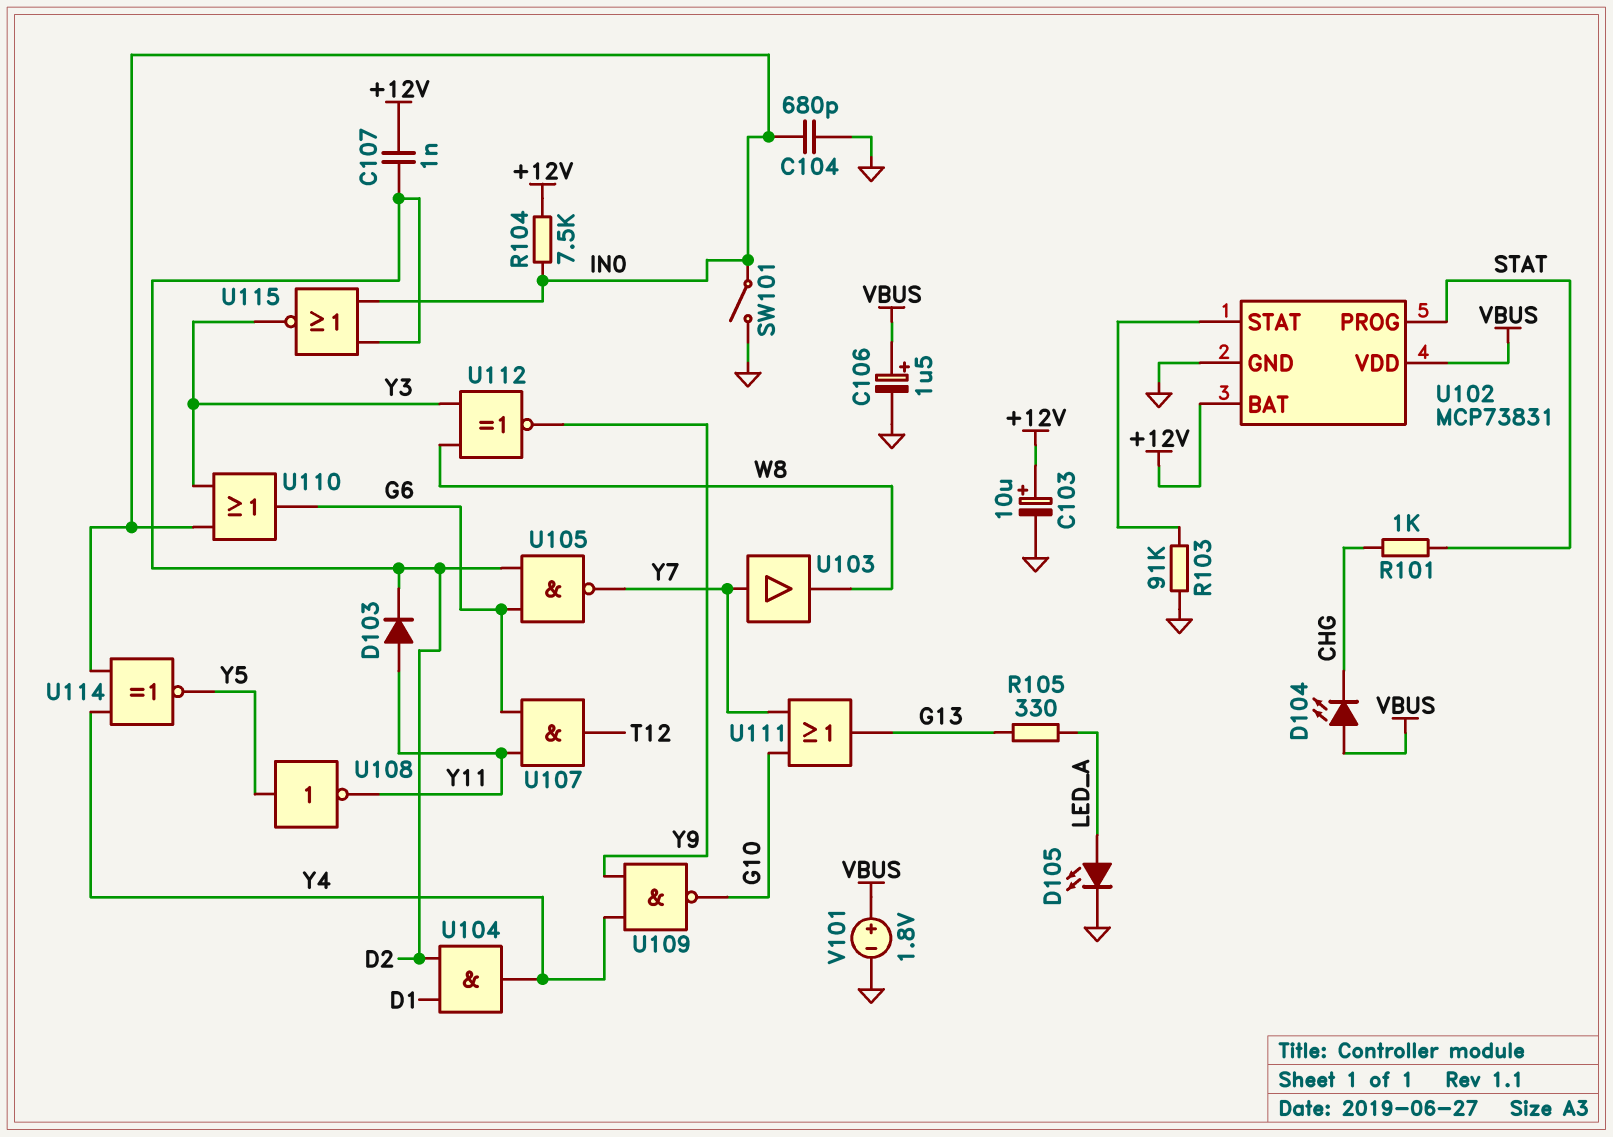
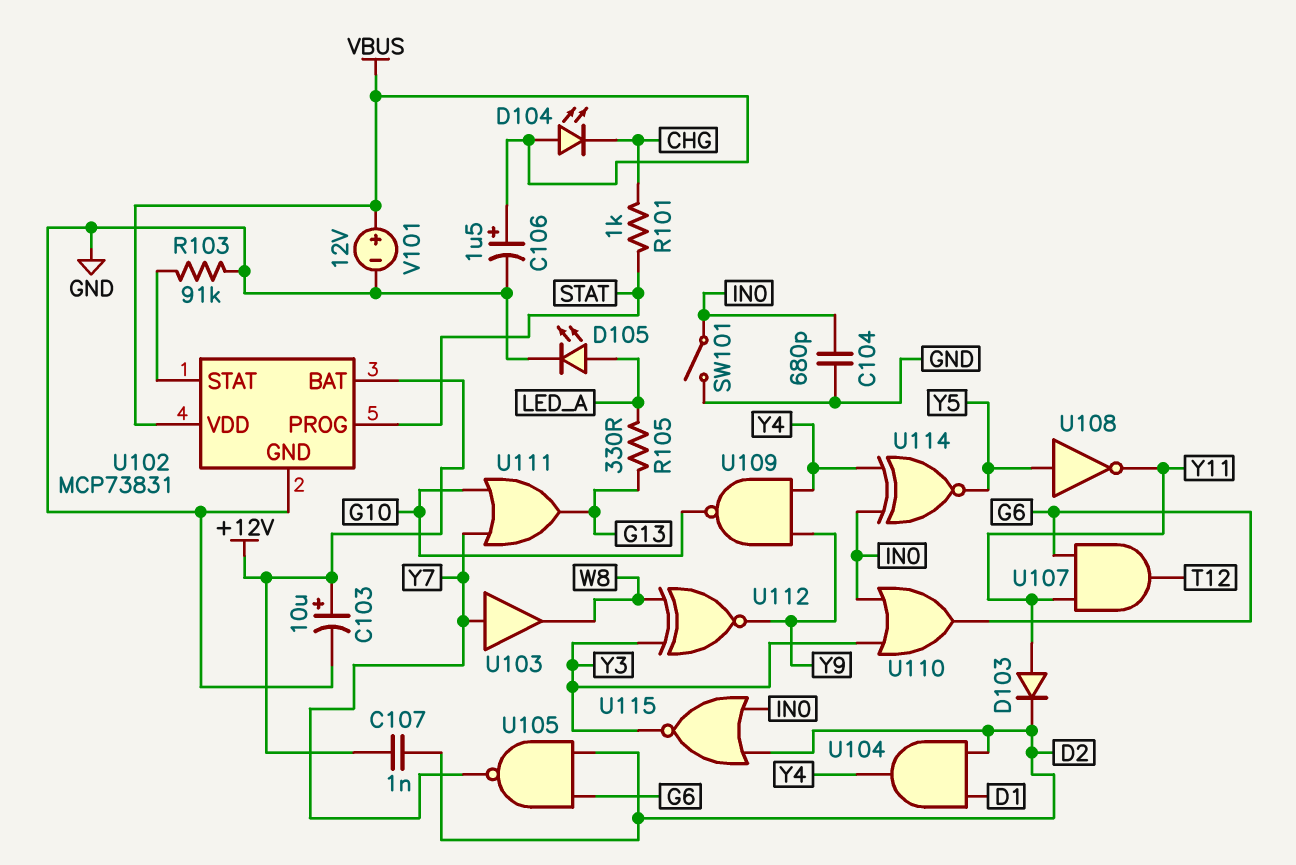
R104: 7.5k (+12V, IN0) -> none
V101: 1.8V (plus VBUS, minus GND) -> 12V (plus VBUS, minus GND)

